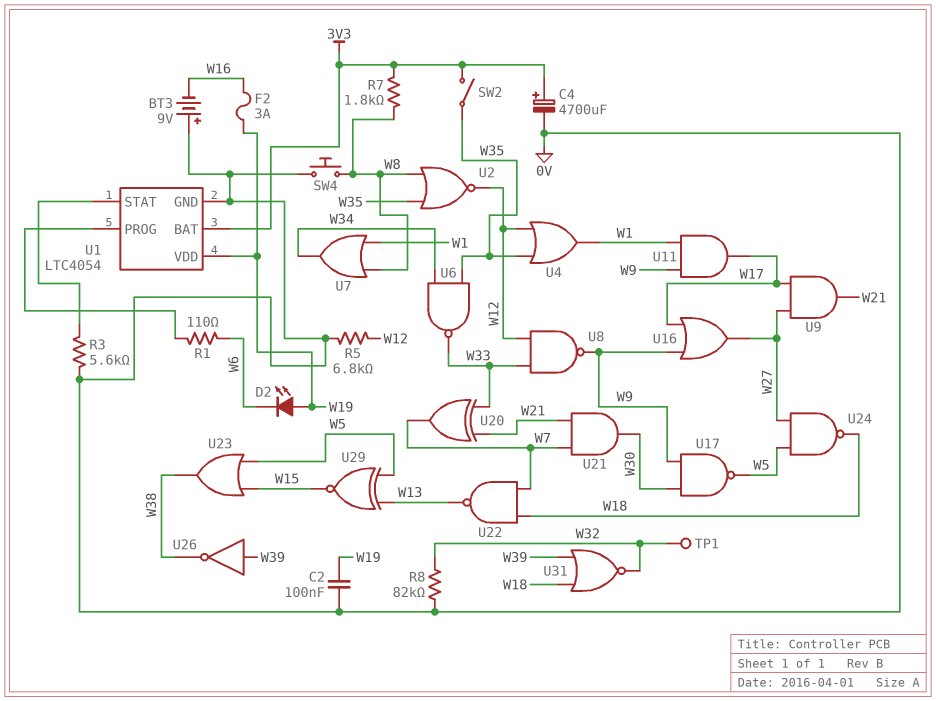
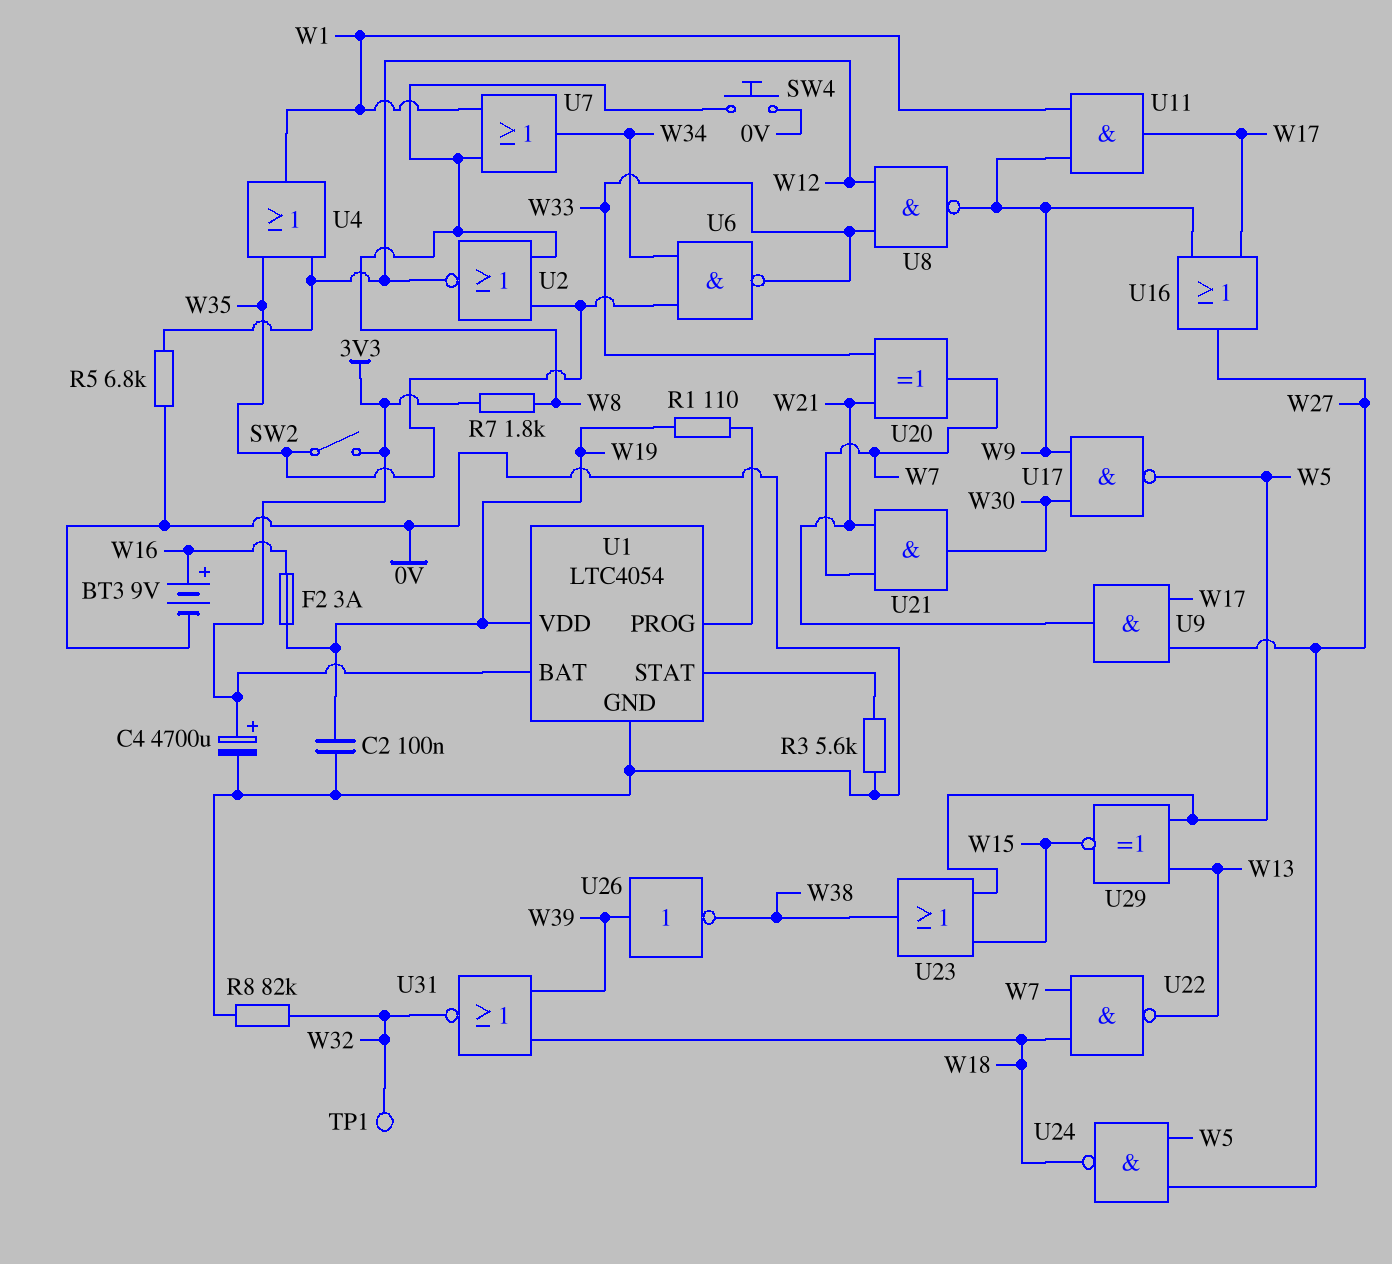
BT3: 9V (plus 0V, minus W16) -> 9V (plus W16, minus 0V)
D2: LED (A W19, K W6) -> none
R1: 110 (U1/PROG, W6) -> 110 (U1/PROG, W19)

